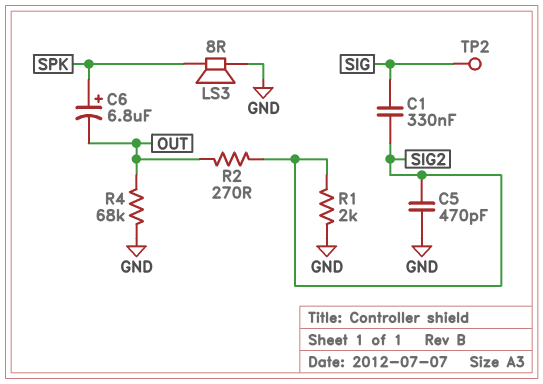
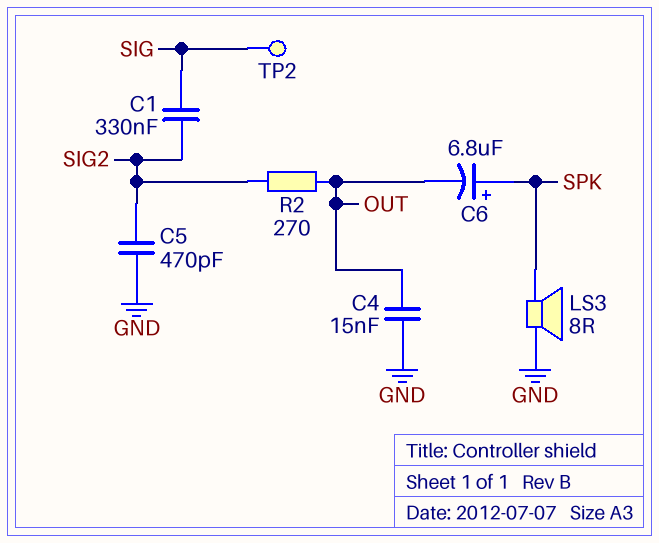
C4: none -> 15nF (GND, OUT)
R1: 2k (GND, SIG2) -> none
R4: 68k (GND, OUT) -> none

